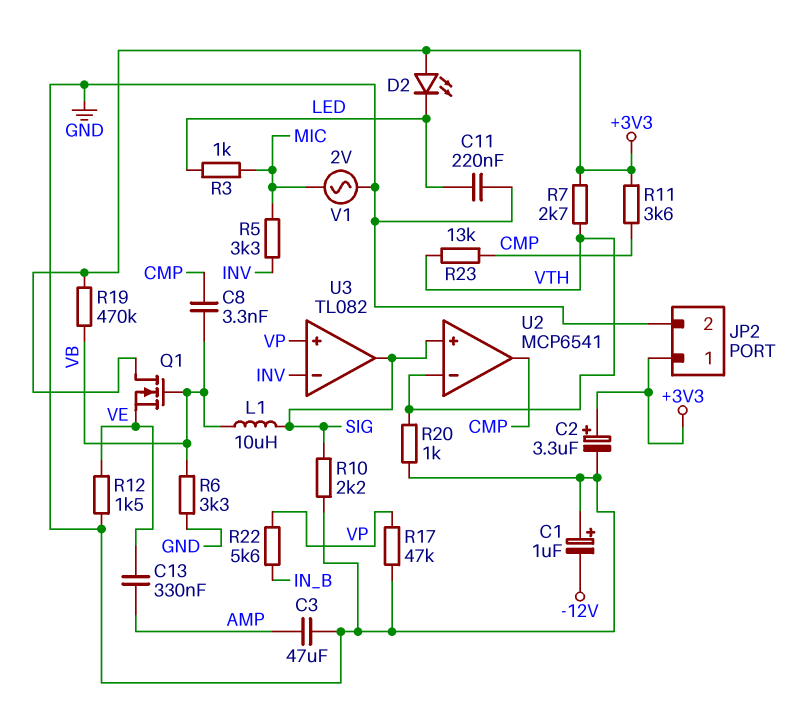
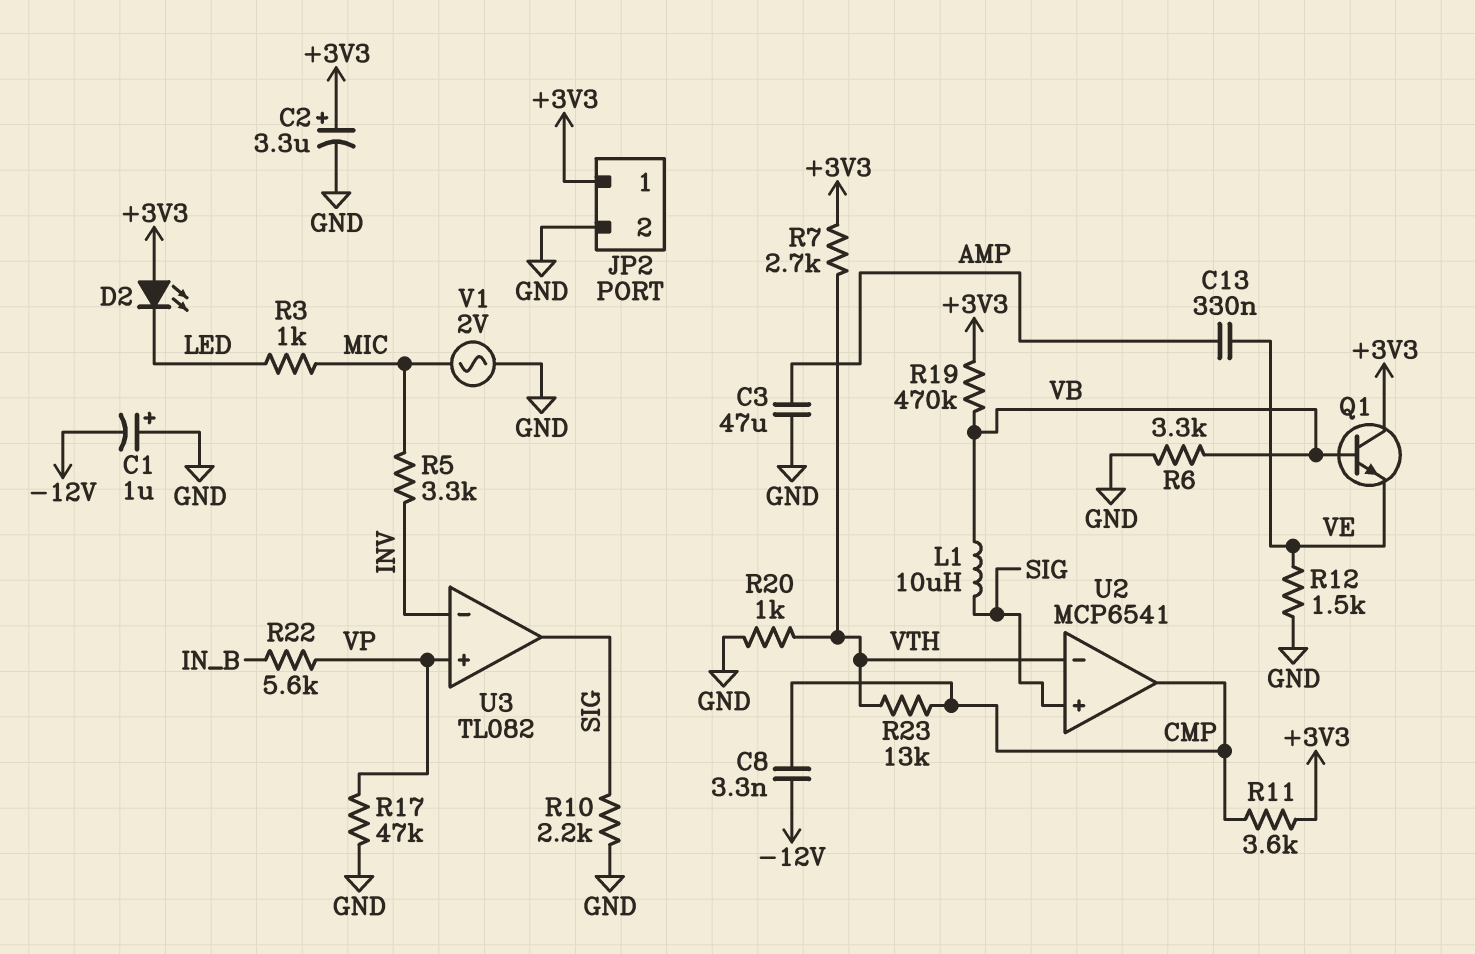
C8: 3.3nF (CMP, VB) -> 3.3nF (-12V, CMP)
C11: 220nF (GND, LED) -> none
Q1: NMOS (G VB, D +3V3, S VE) -> NPN (B VB, C +3V3, E VE)

